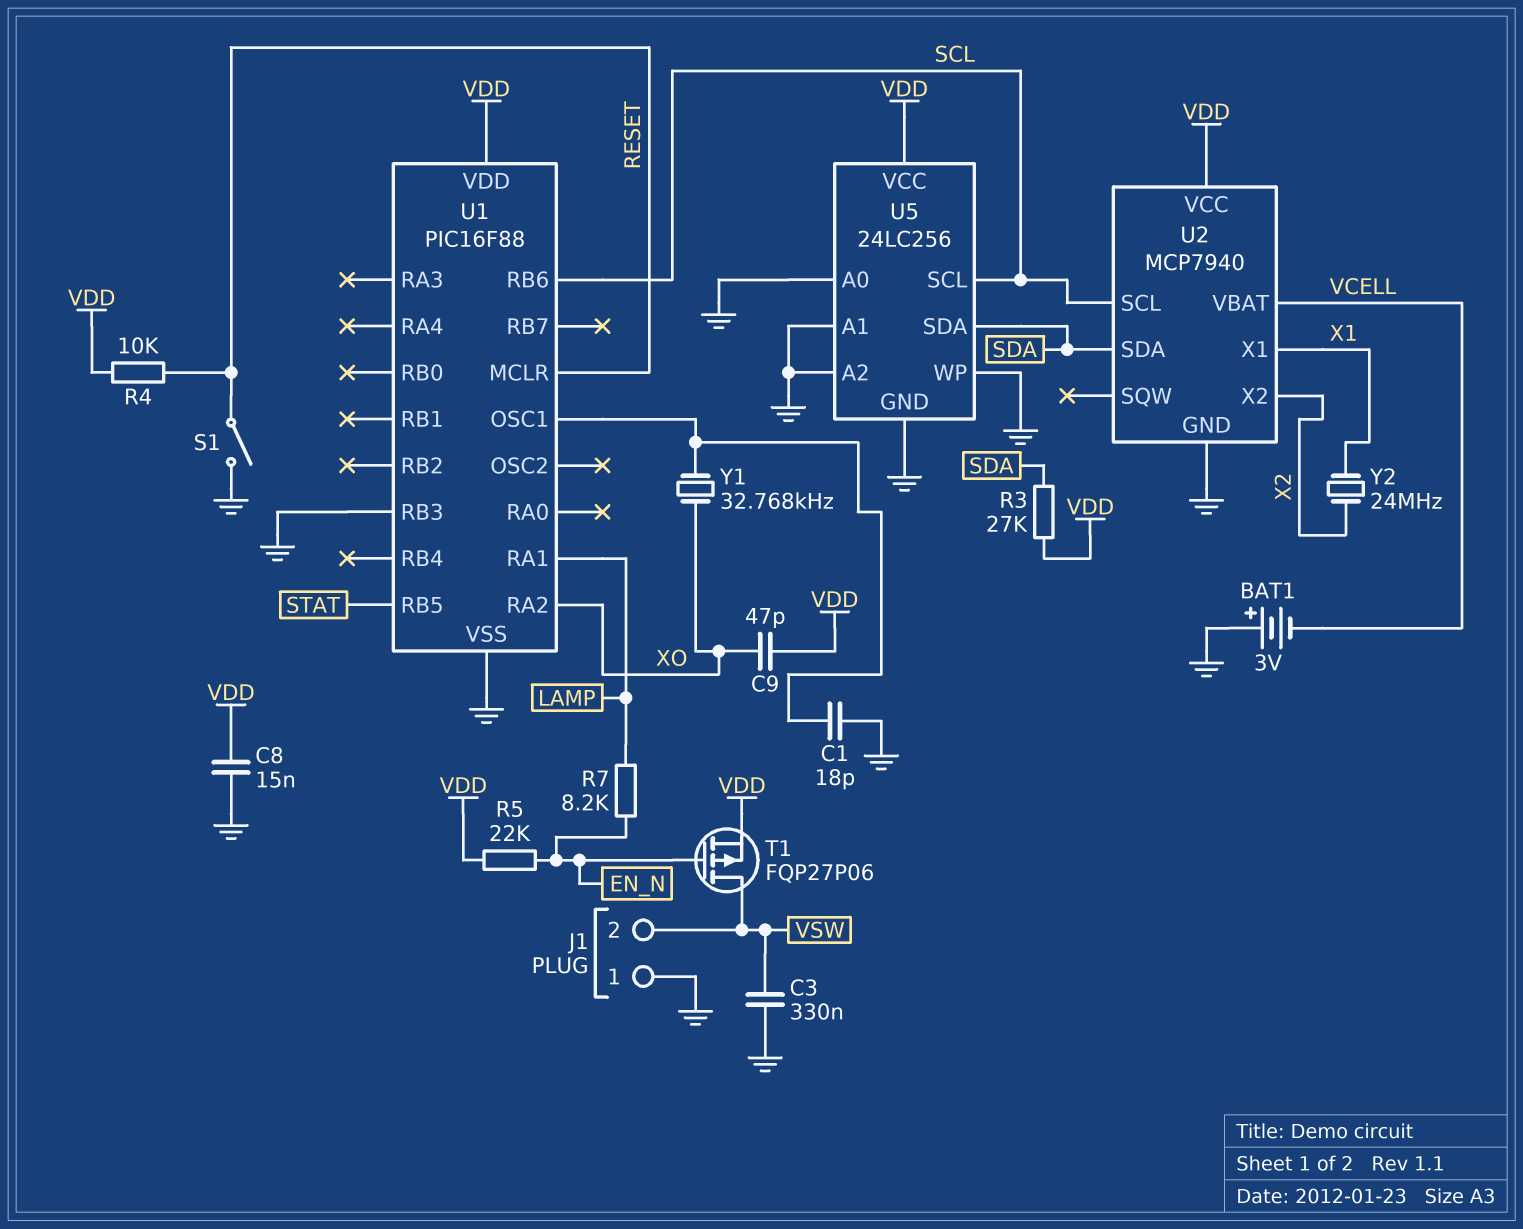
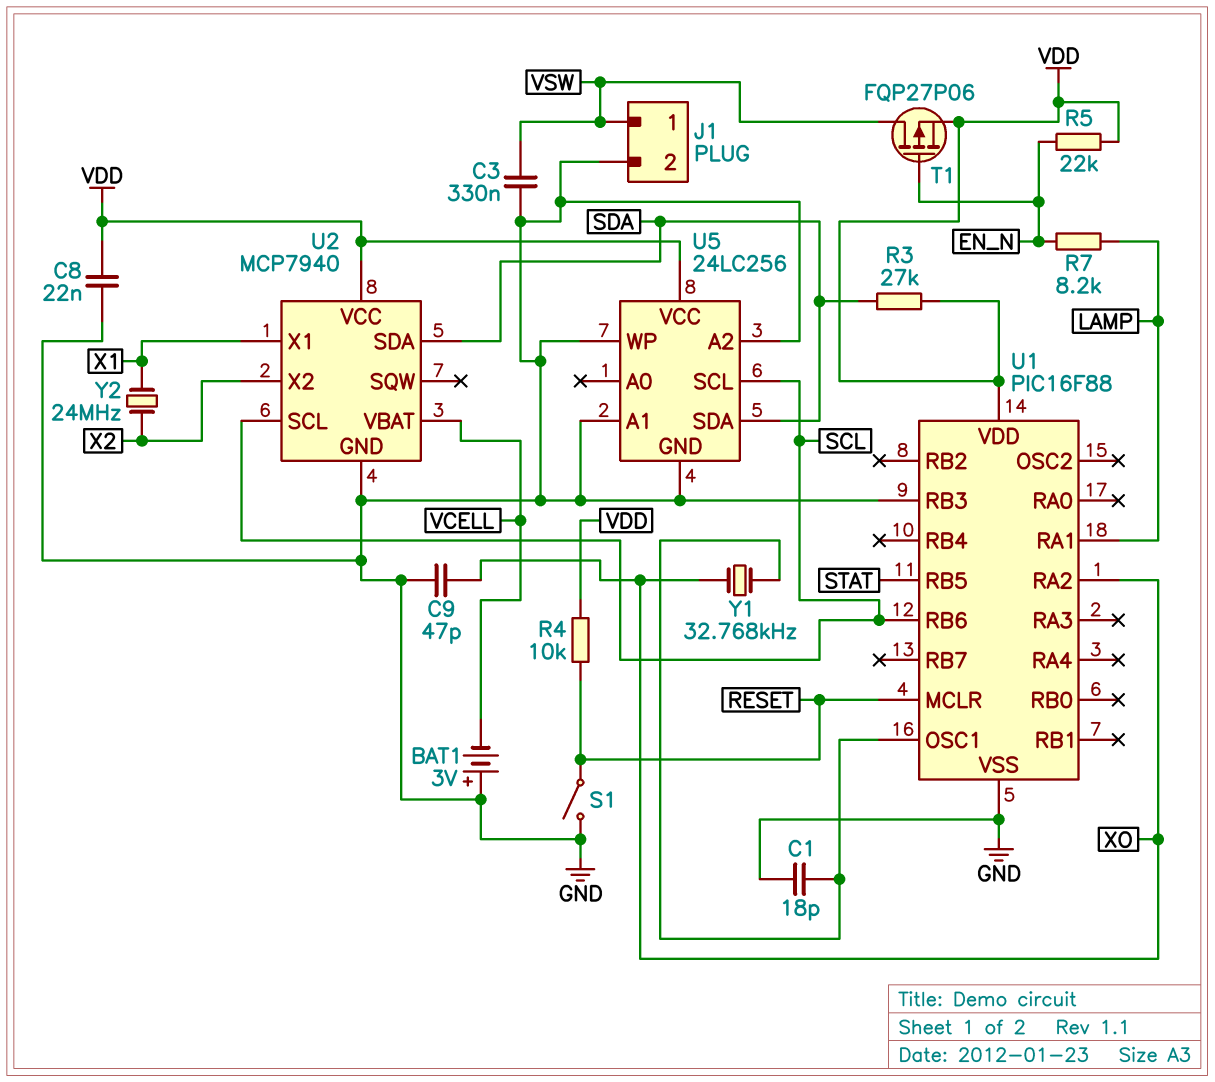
C8: 15nF (GND, VDD) -> 22nF (GND, VDD)
C9: 47pF (VDD, XO) -> 47pF (GND, XO)
J1 pin 1: GND -> VSW
J1 pin 2: VSW -> GND
U5 pin A0: GND -> none

